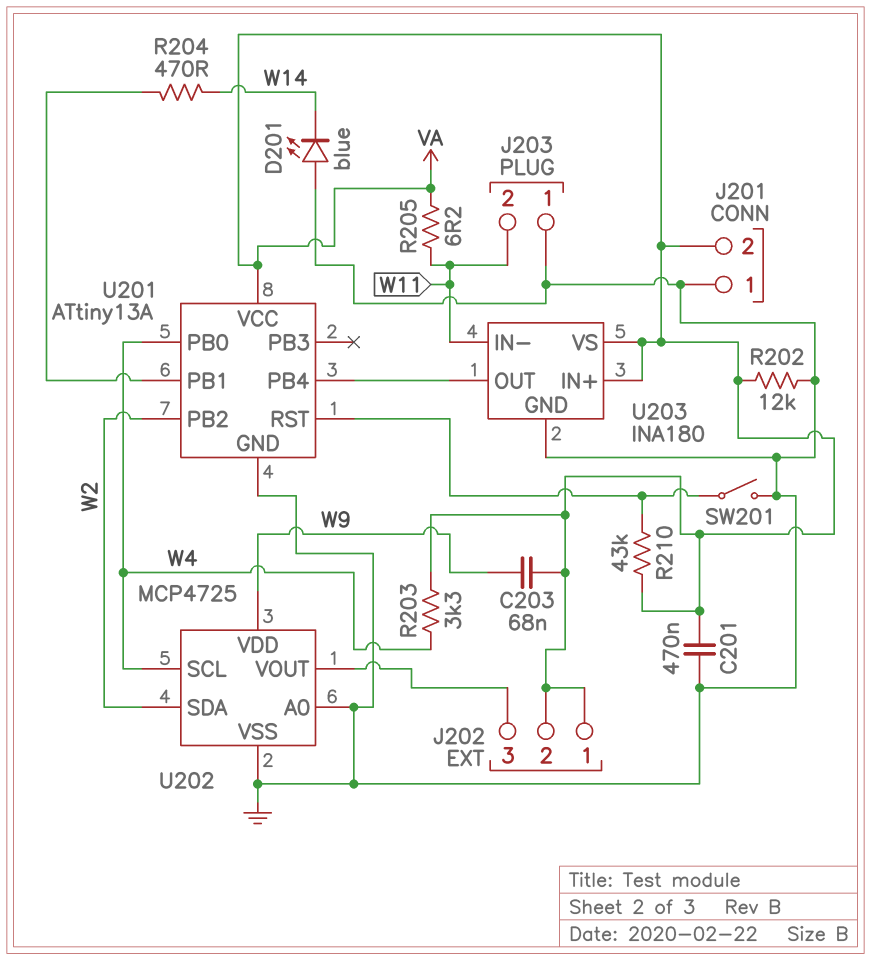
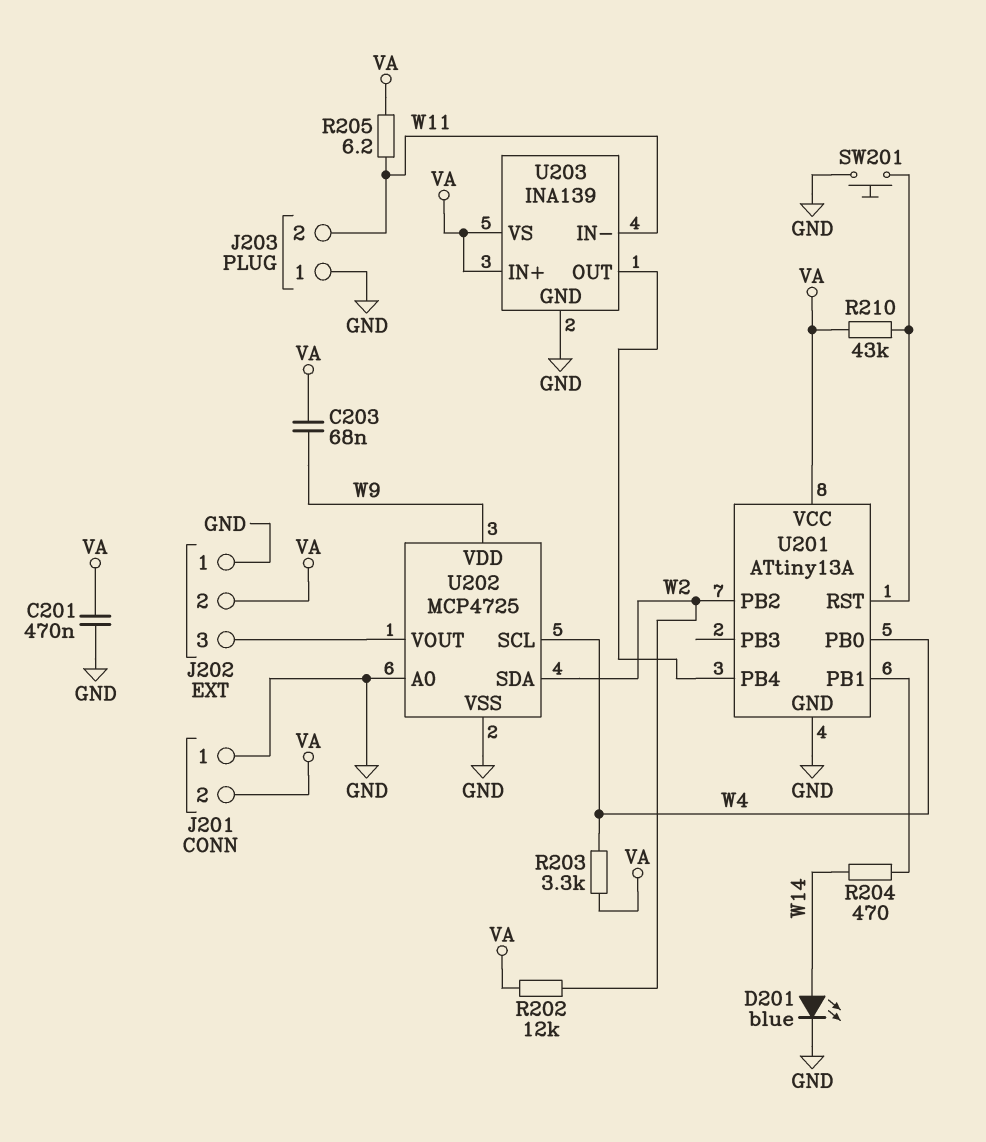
D201: LED blue (A GND, K W14) -> LED blue (A W14, K GND)
J202 pin 1: VA -> GND
R202: 12k (GND, VA) -> 12k (VA, W2)
SW201: switch (GND, U201/RST) -> button (GND, U201/RST)
U203: INA180 -> INA139

